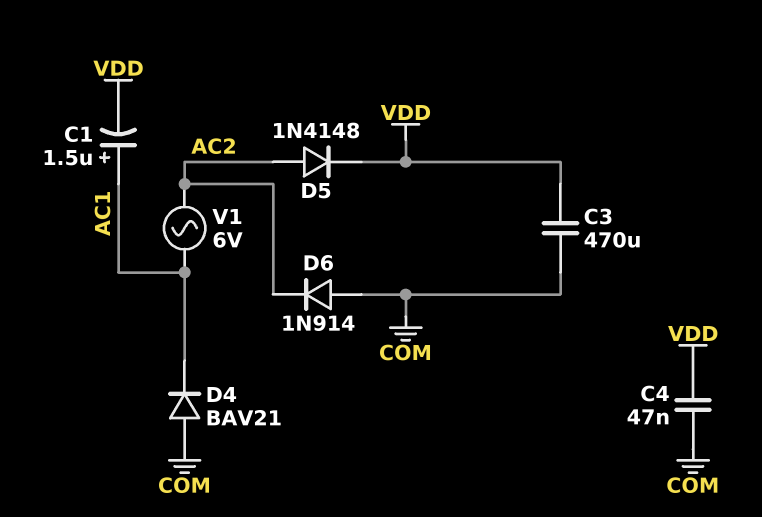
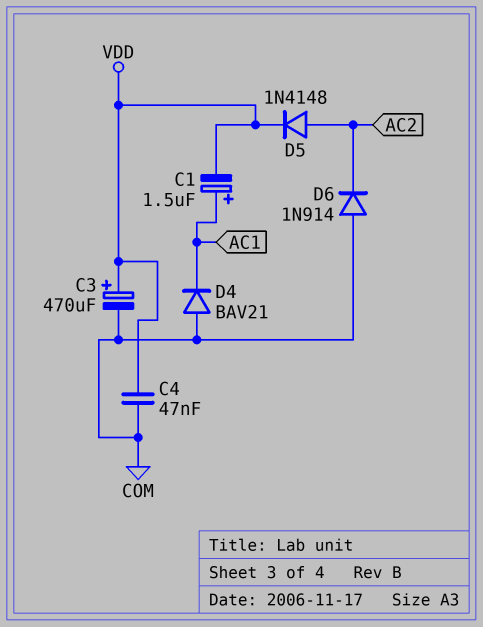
C3: 470uF (COM, VDD) -> 470uF (plus VDD, minus COM)
V1: AC 6V (AC1, AC2) -> none

